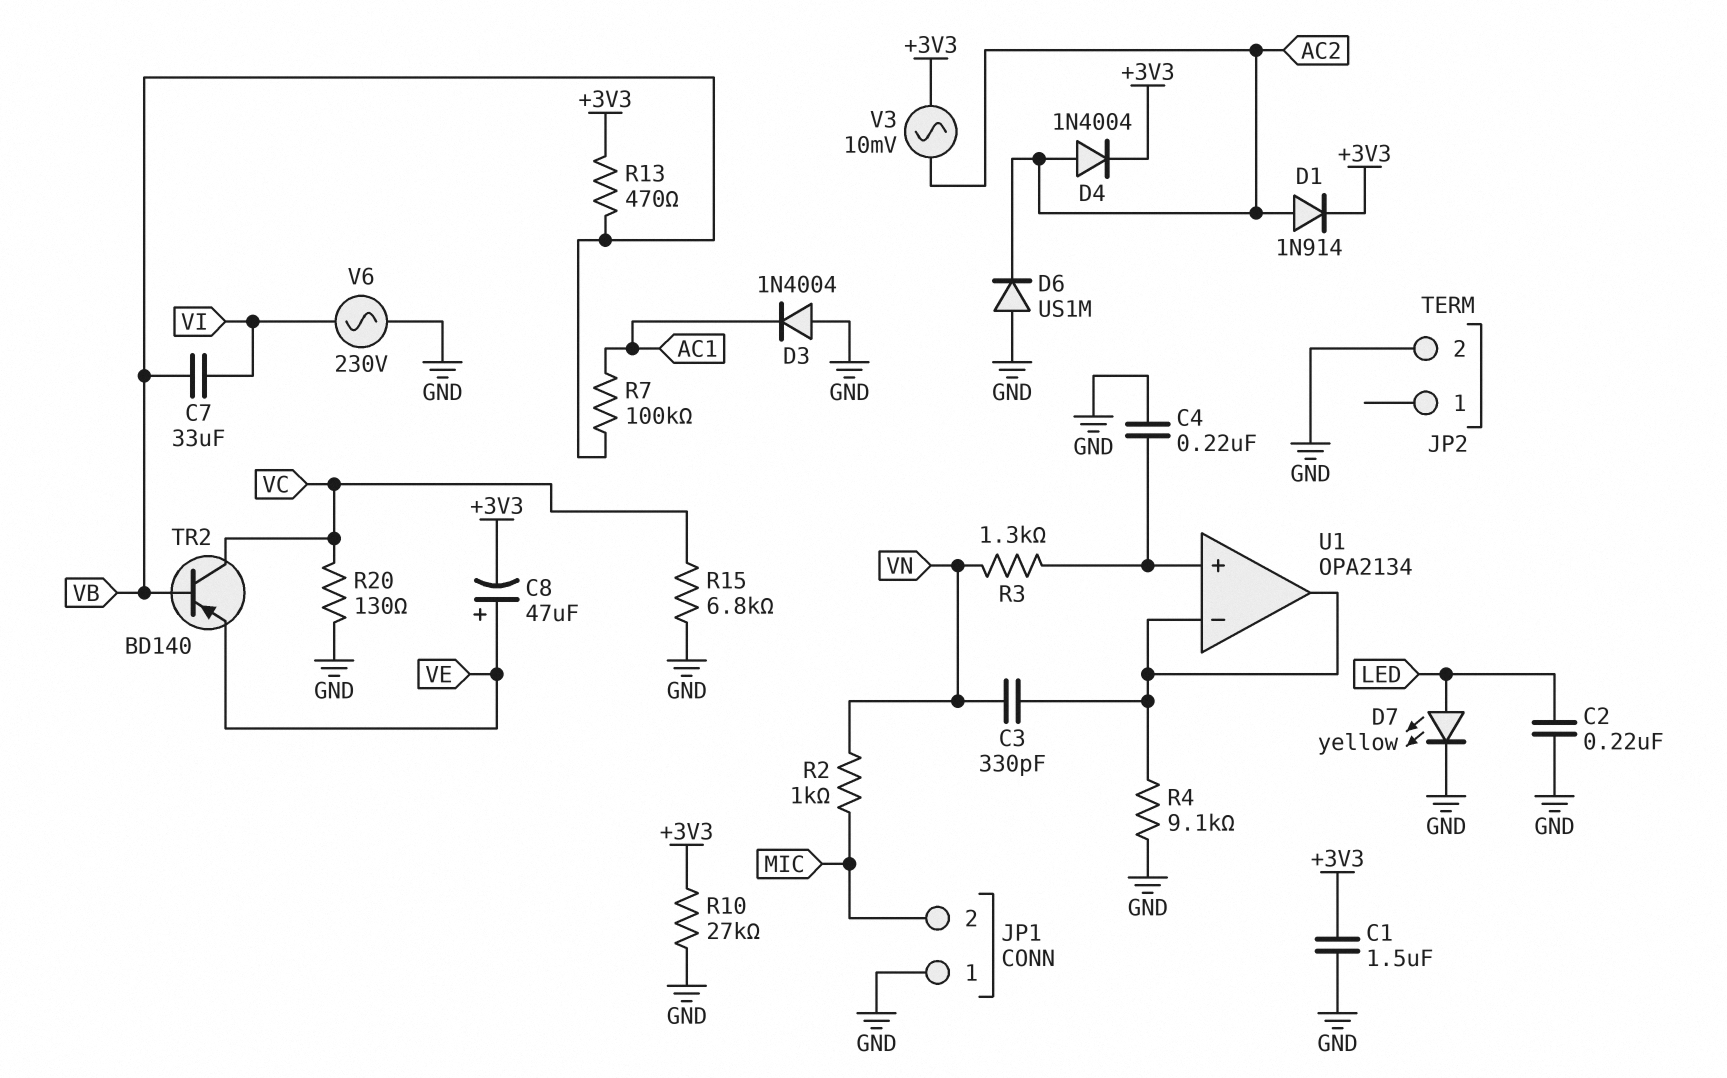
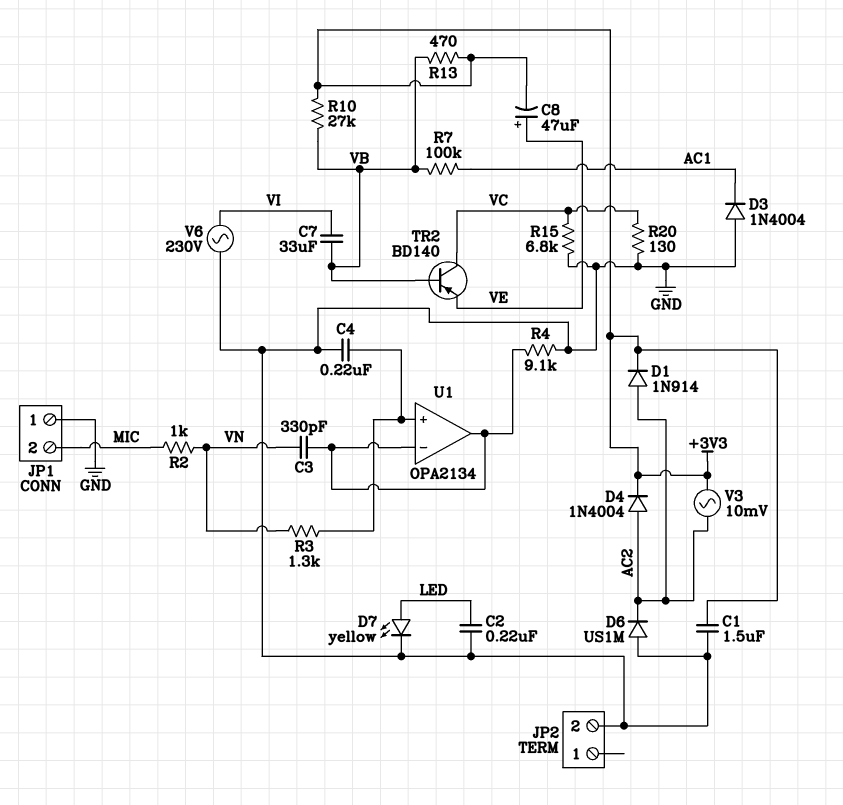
R10: 27k (+3V3, GND) -> 27k (+3V3, VB)

